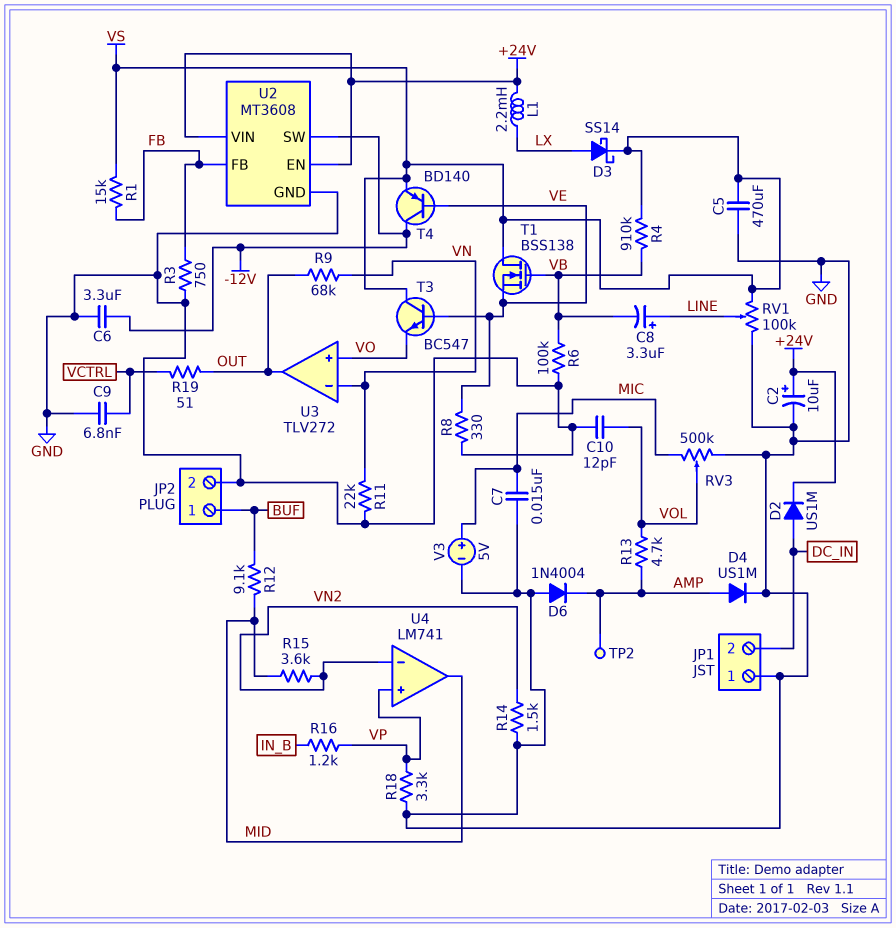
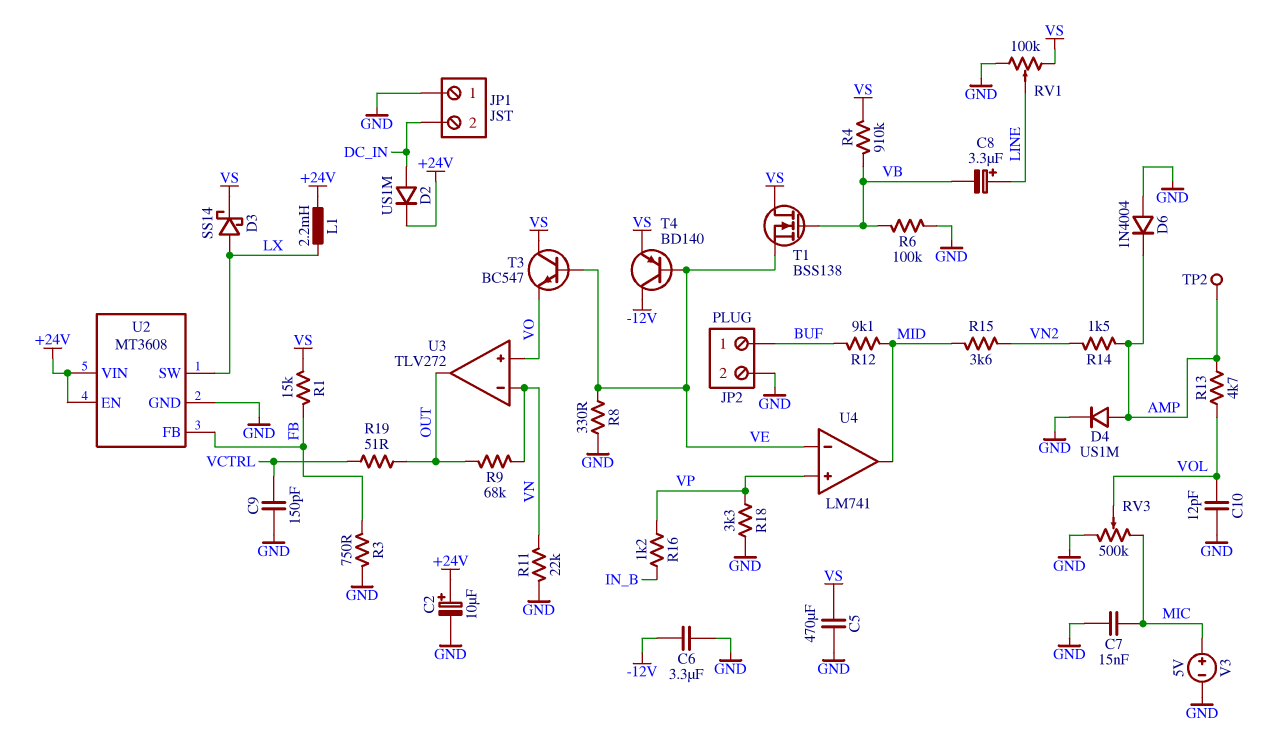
C9: 6.8nF (GND, VCTRL) -> 150pF (GND, VCTRL)
R14: 1.5k (GND, VN2) -> 1.5k (AMP, VN2)
U2 pin SW: -12V -> LX
U4 pin in-: VN2 -> VE

